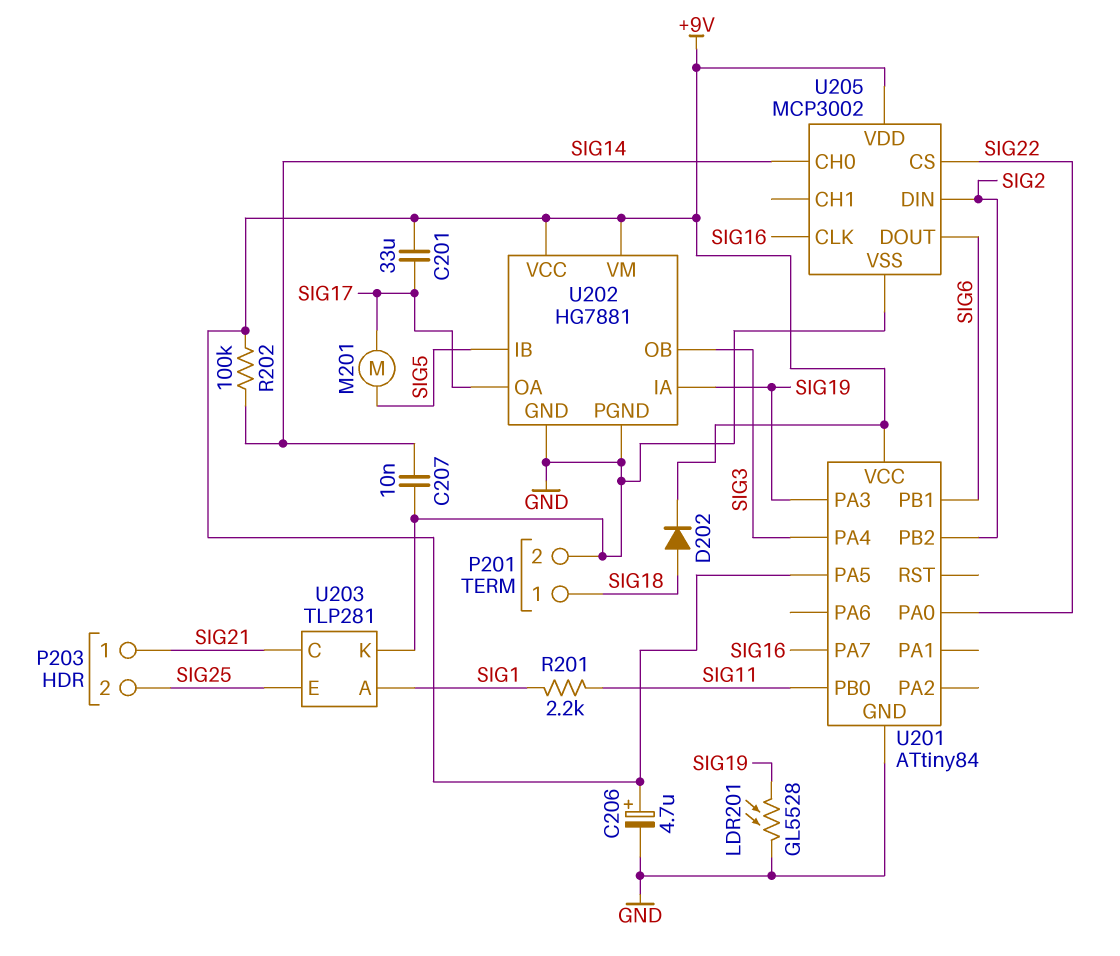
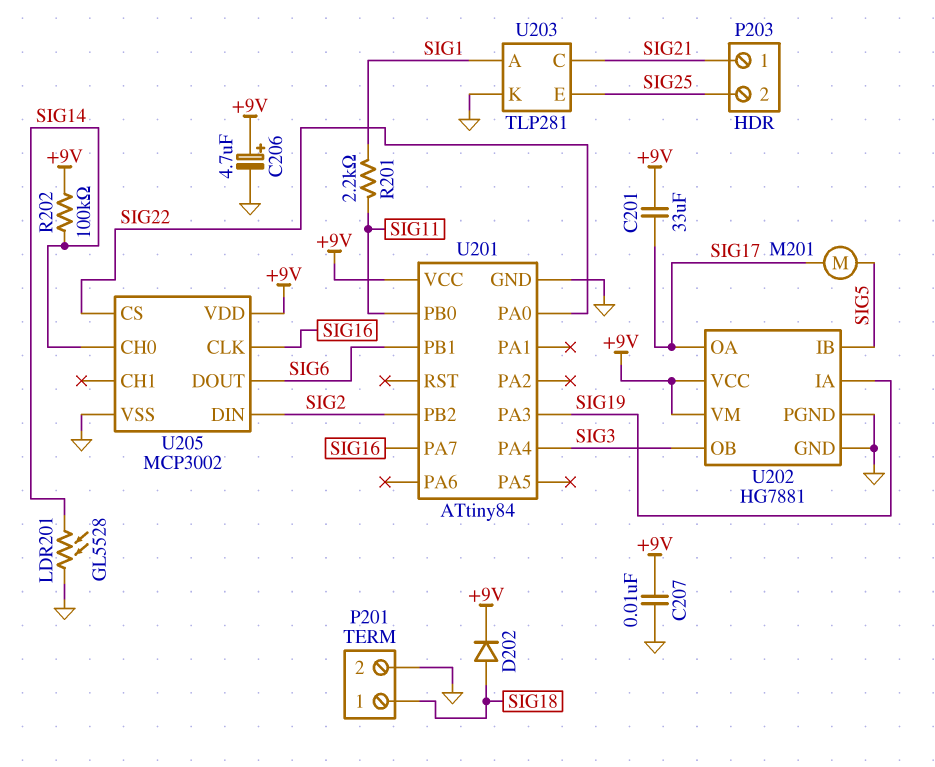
C207: 10nF (GND, SIG14) -> 10nF (+9V, GND)
LDR201: GL5528 (GND, SIG19) -> GL5528 (GND, SIG14)
U201 pin PA5: +9V -> none

